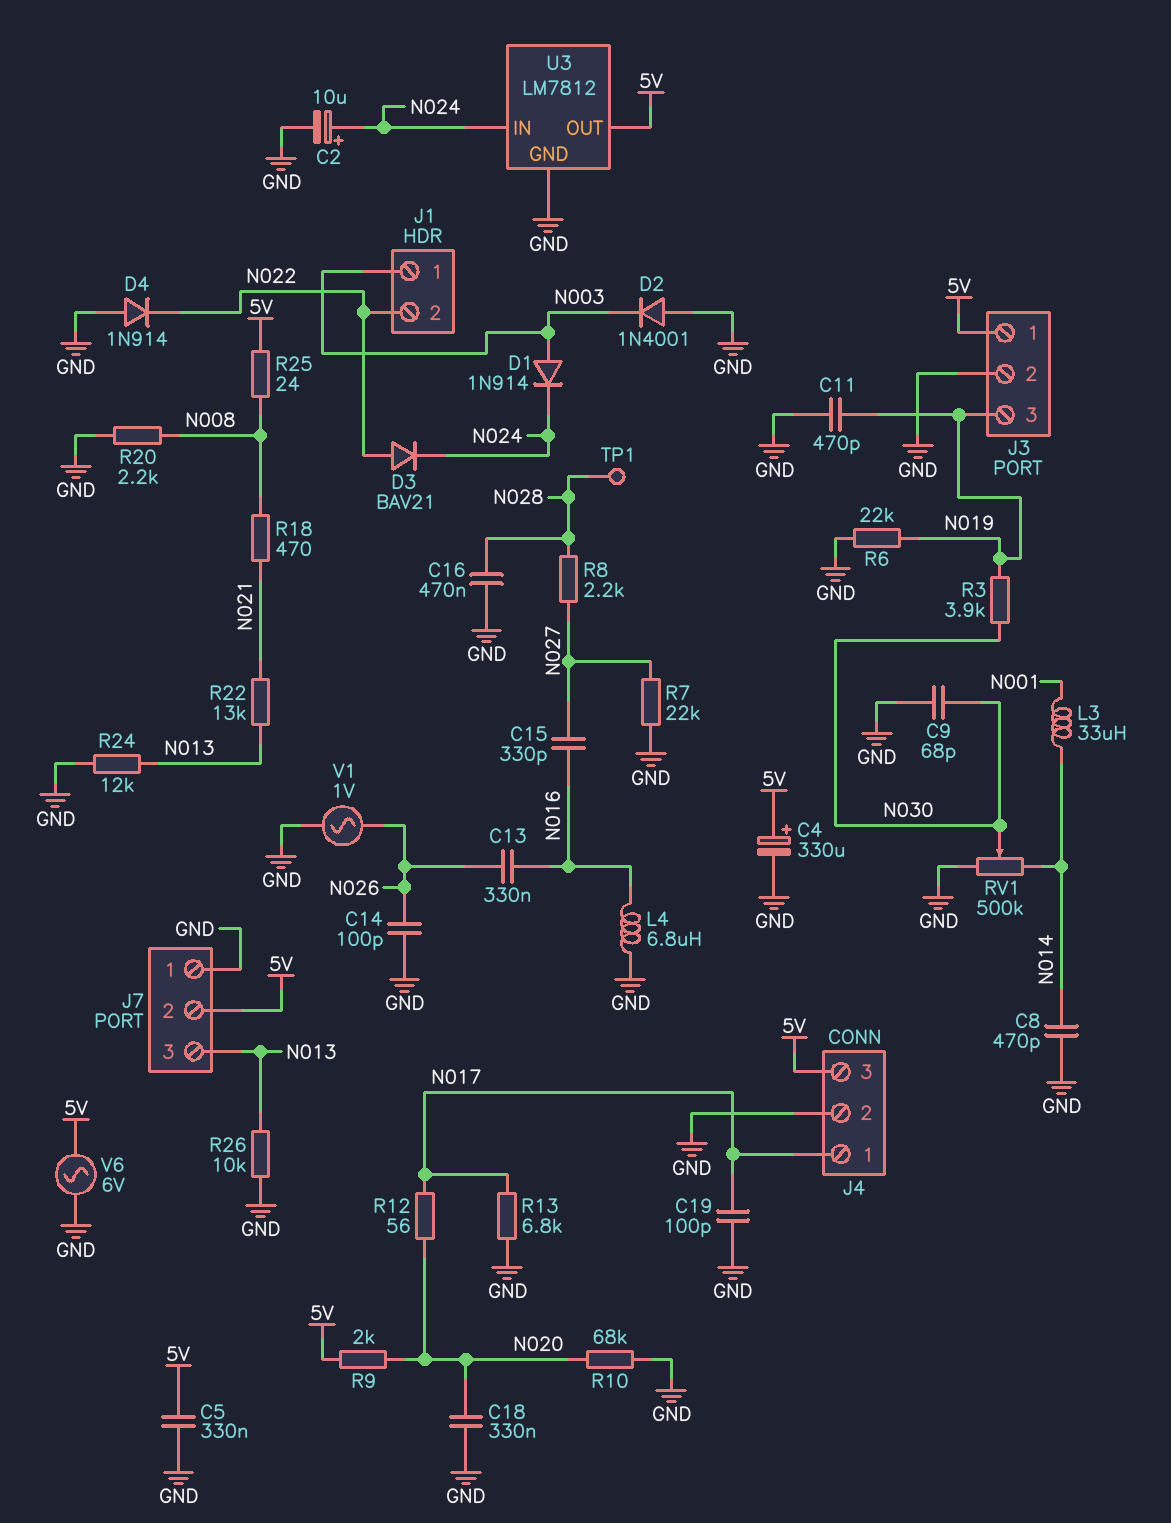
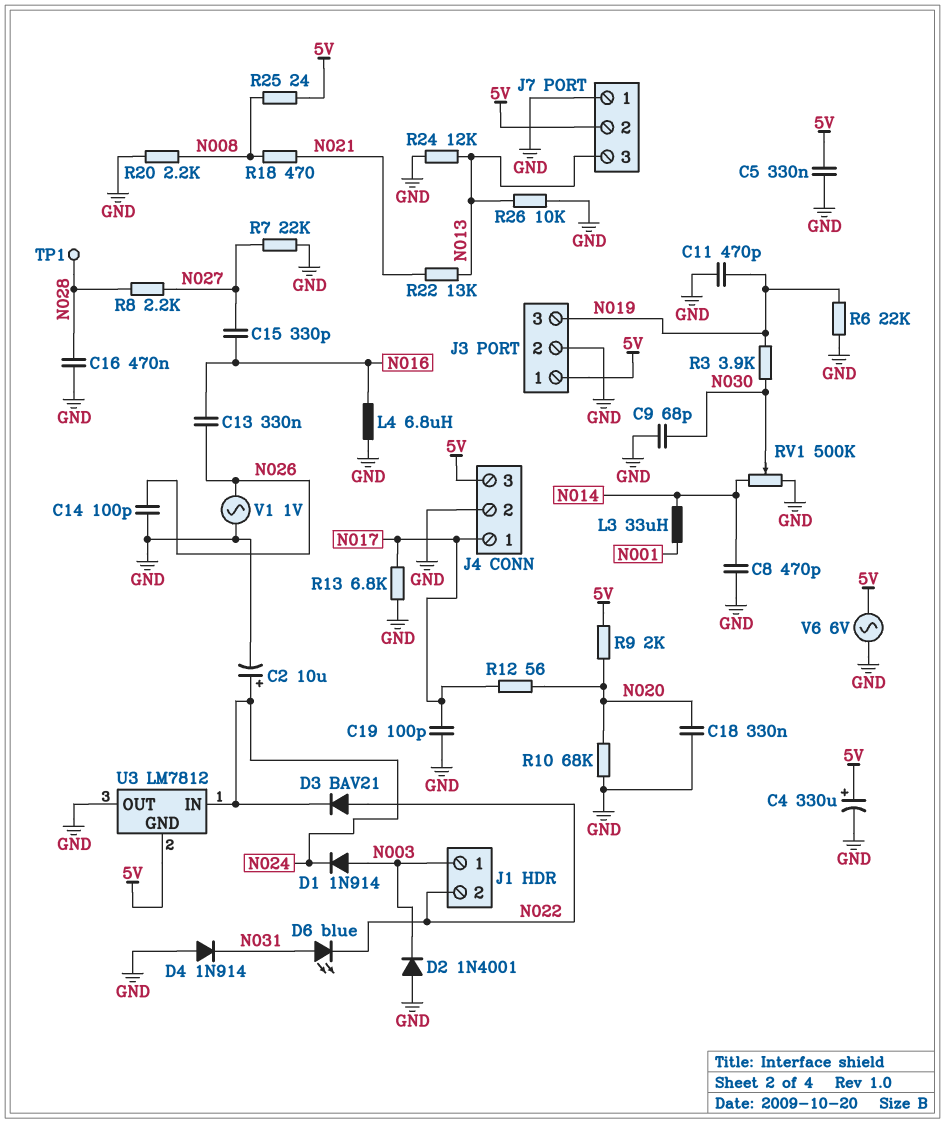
D4: diode 1N914 (A GND, K N022) -> diode 1N914 (A GND, K N031)
D6: none -> LED blue (A N031, K N022)
U3 pin GND: GND -> 5V
U3 pin OUT: 5V -> GND

